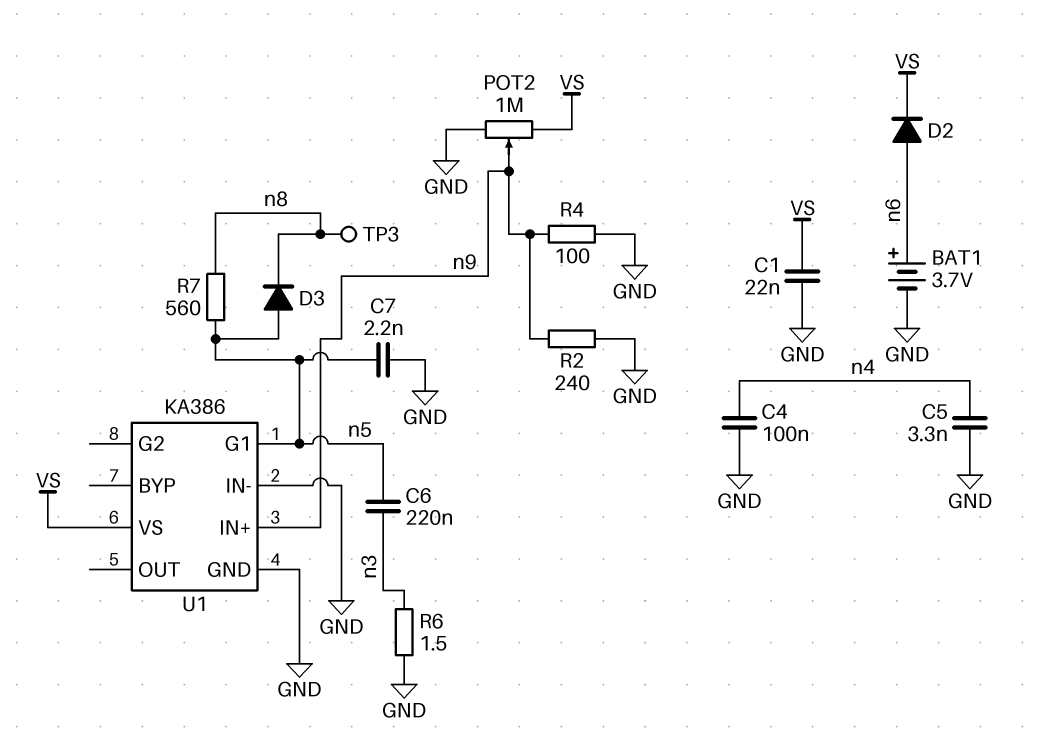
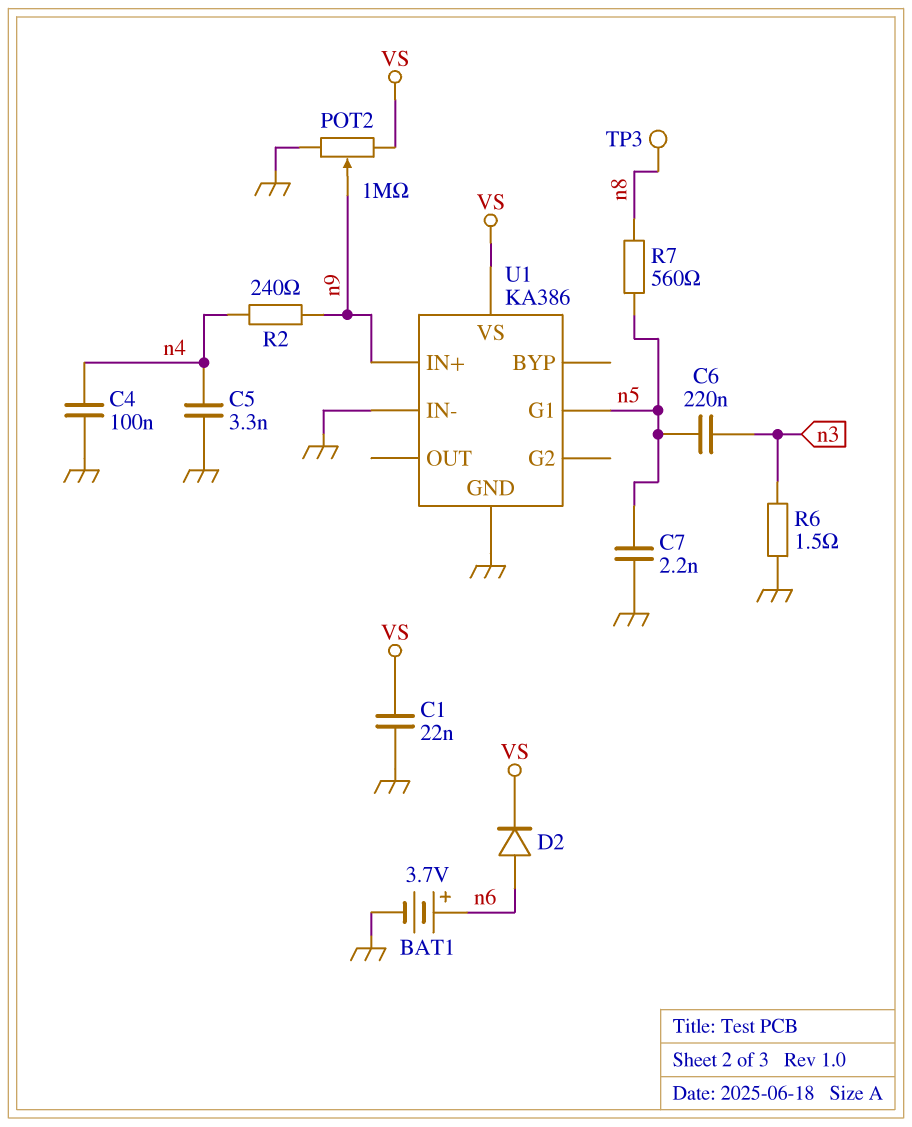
D3: diode (A n5, K n8) -> none
R2: 240 (GND, n9) -> 240 (n4, n9)
R4: 100 (GND, n9) -> none

